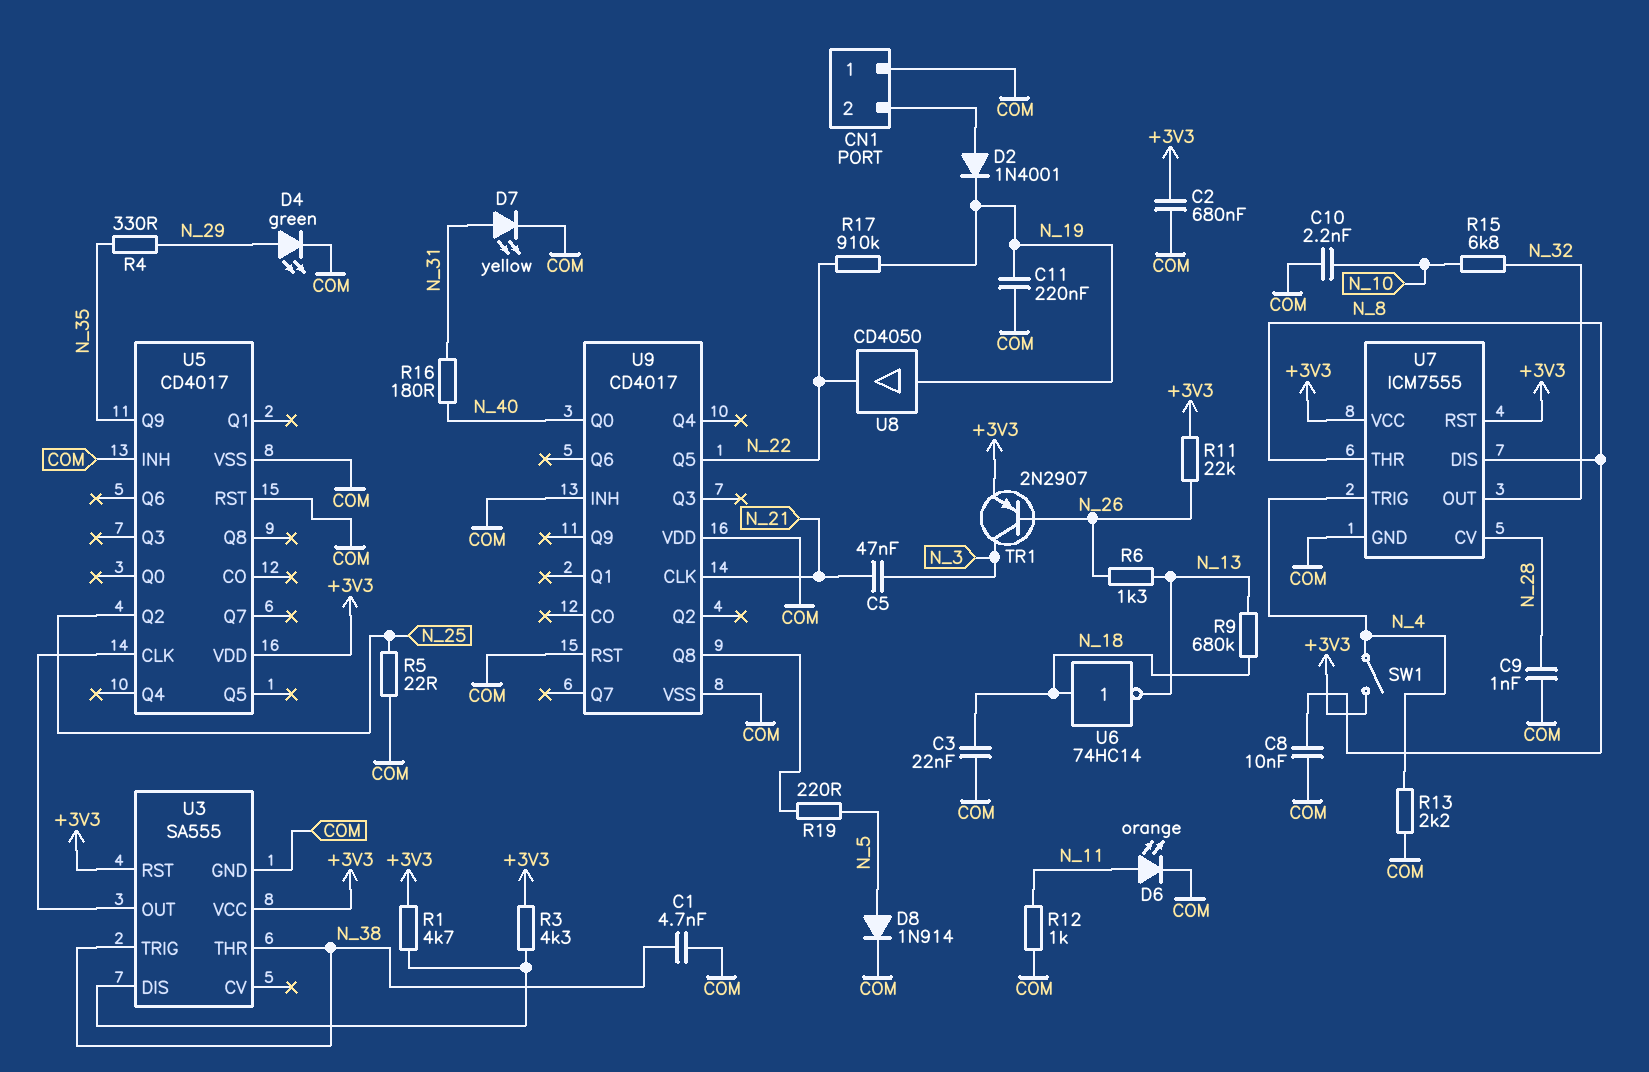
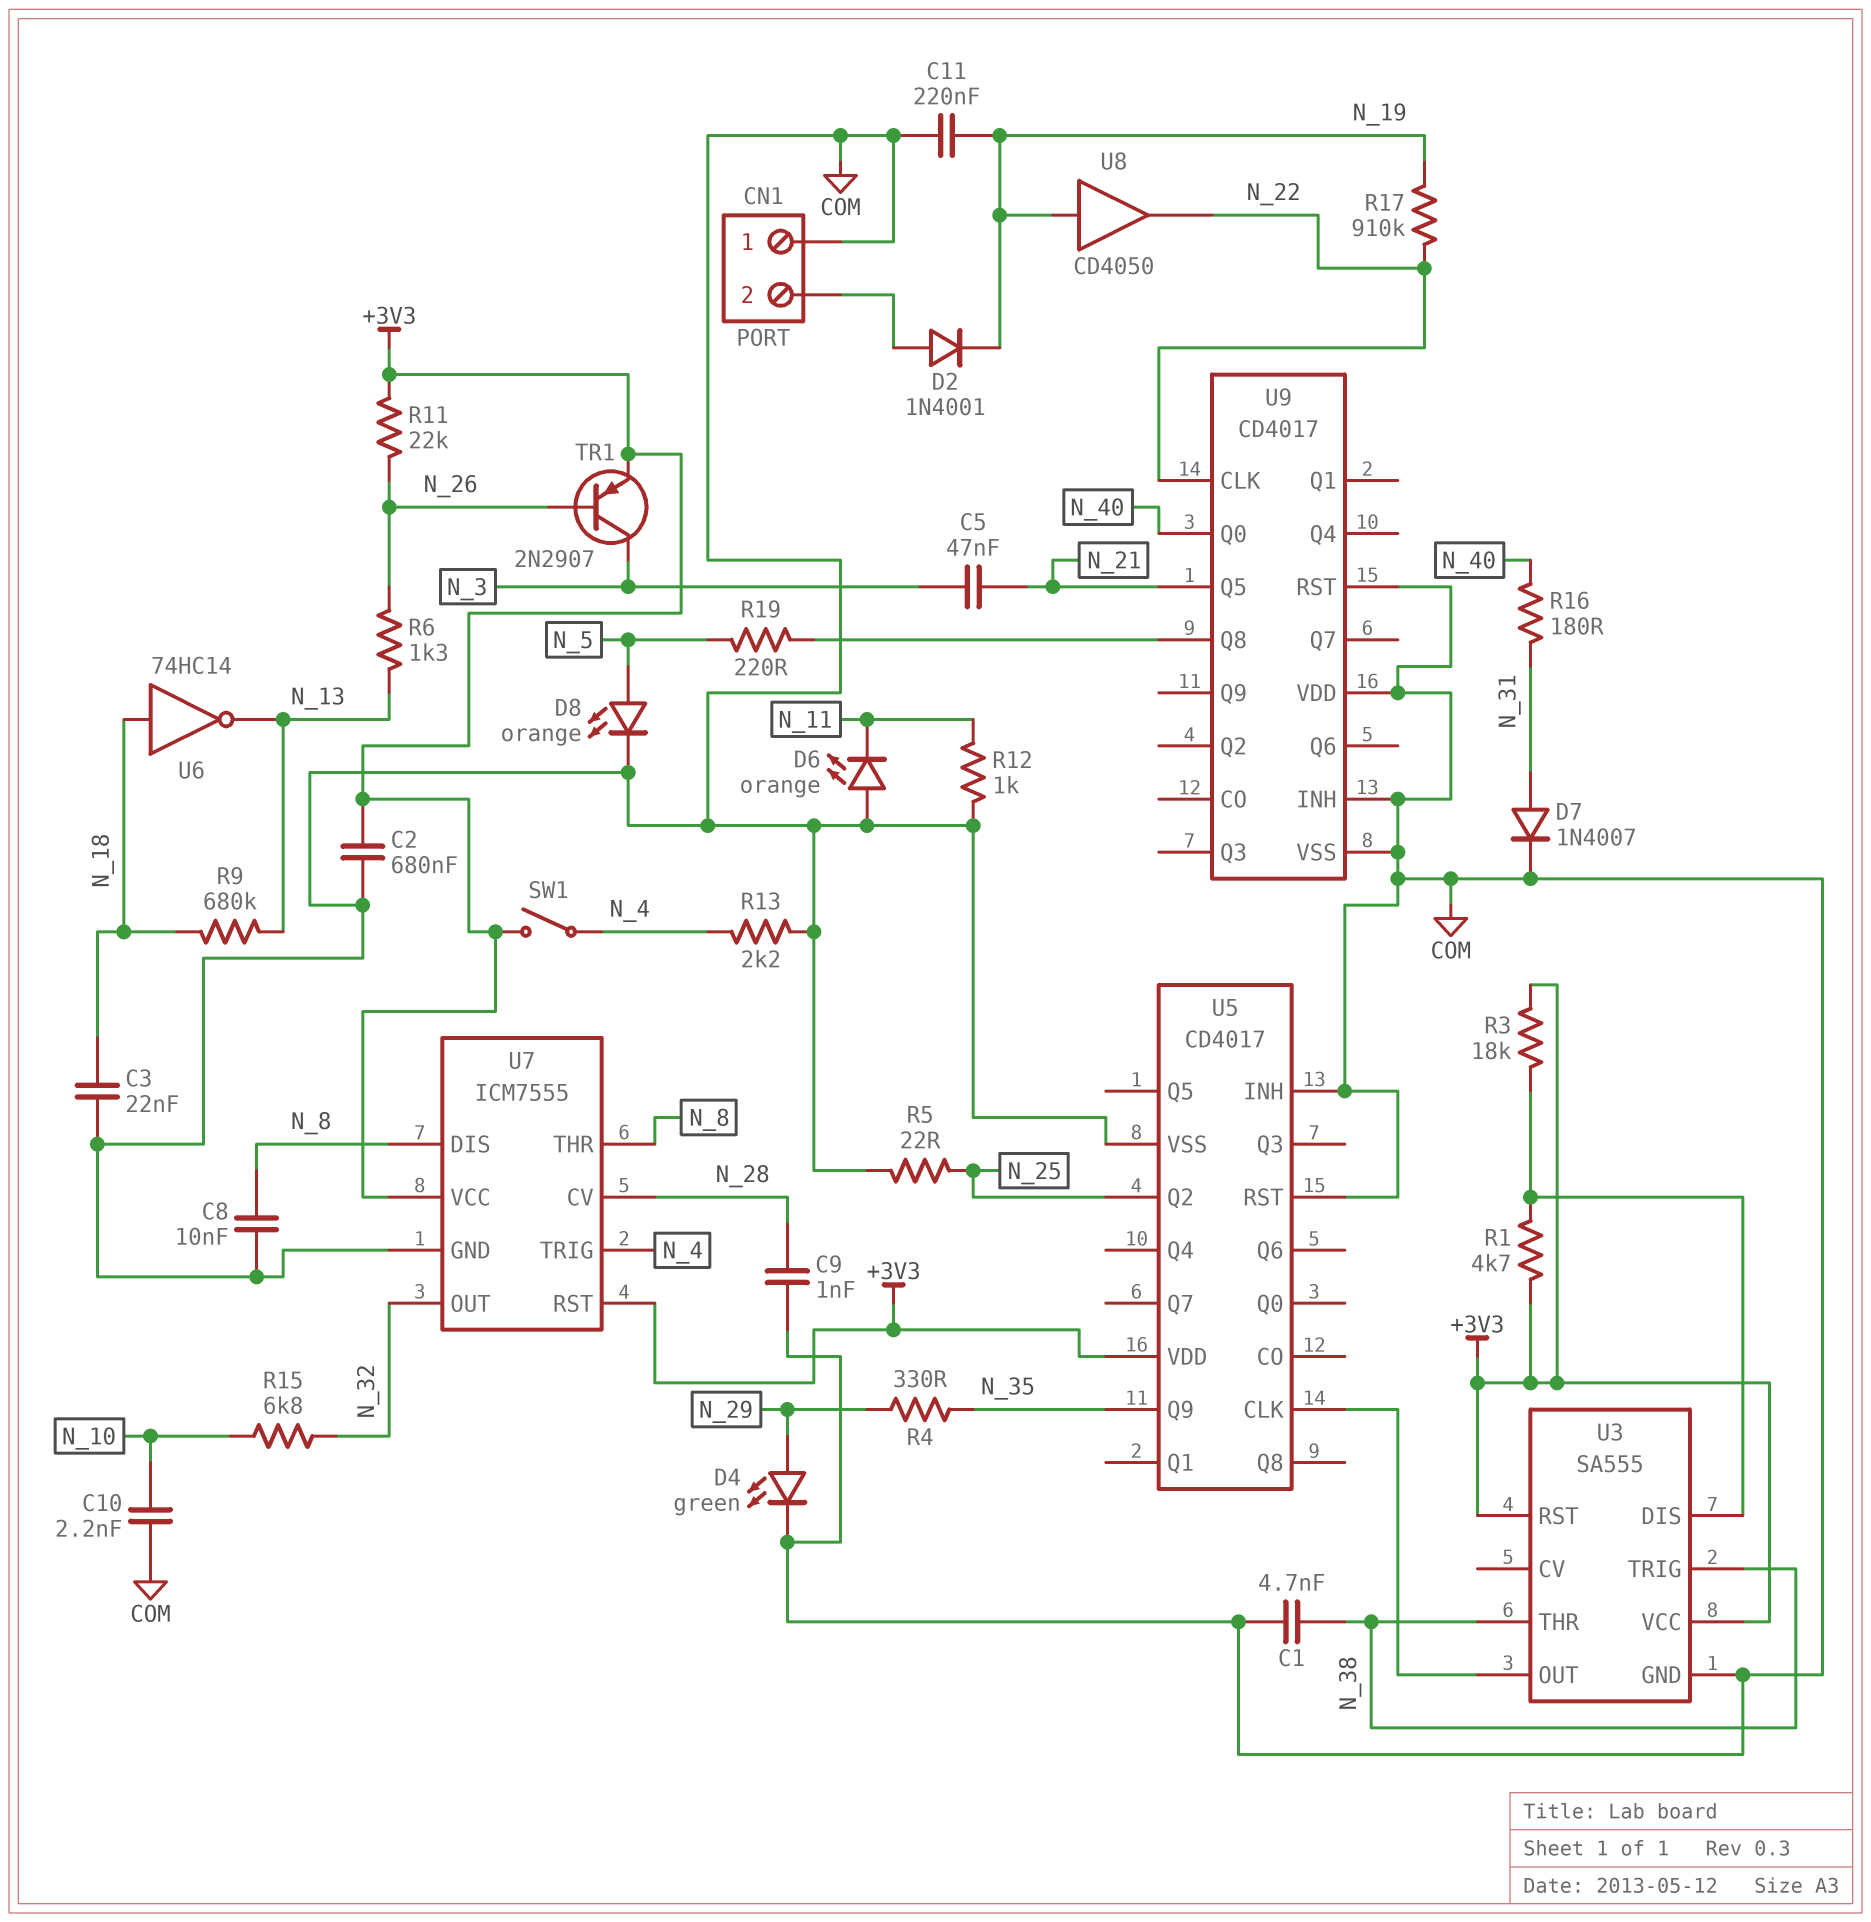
D6: LED orange (A N_11, K COM) -> LED orange (A COM, K N_11)
D7: LED yellow (A N_31, K COM) -> diode 1N4007 (A N_31, K COM)
D8: diode 1N914 (A N_5, K COM) -> LED orange (A N_5, K COM)
R3: 4.3k (+3V3, U3/DIS) -> 18k (+3V3, U3/DIS)
U9 pin CLK: N_21 -> N_22
U9 pin Q5: N_22 -> N_21

